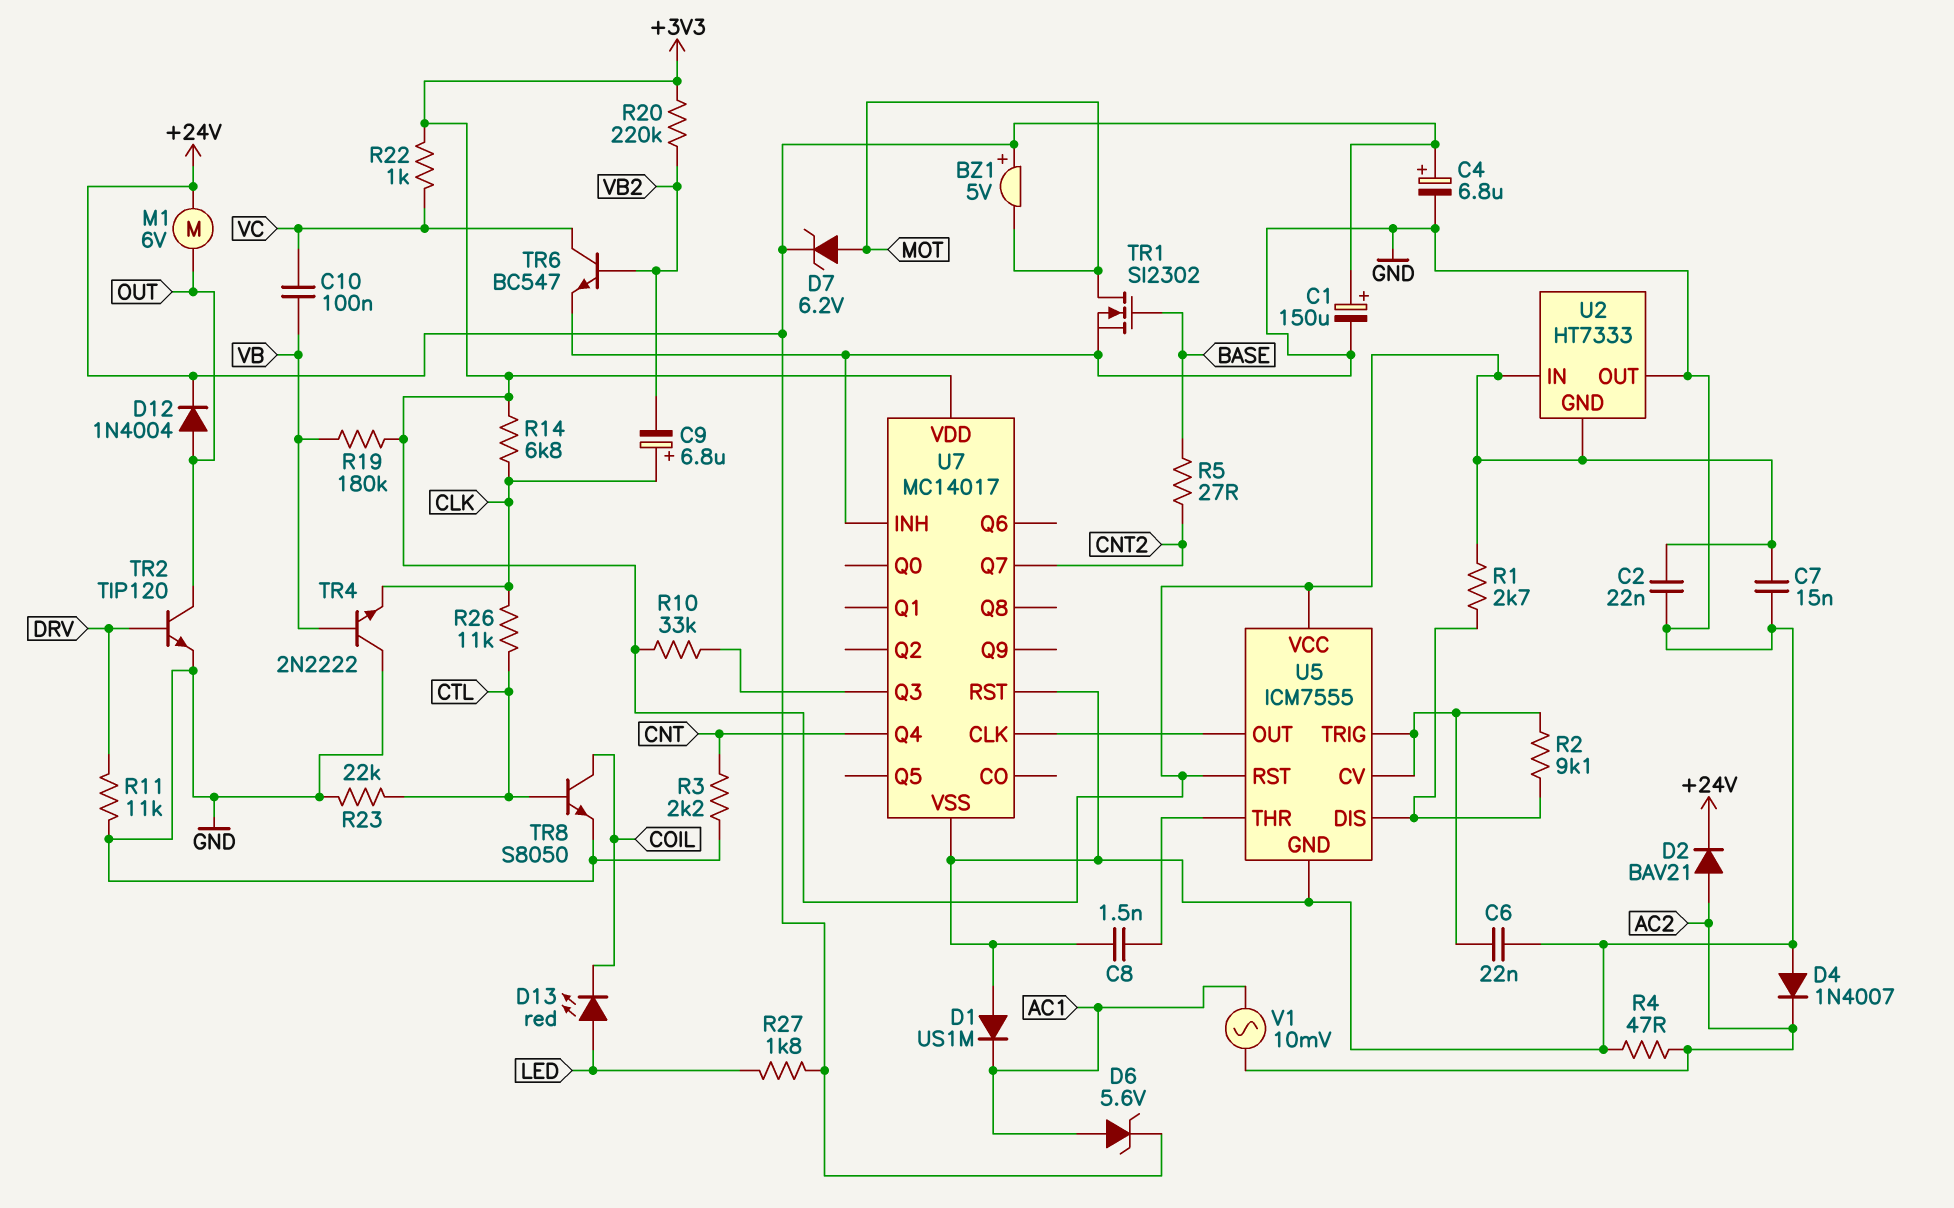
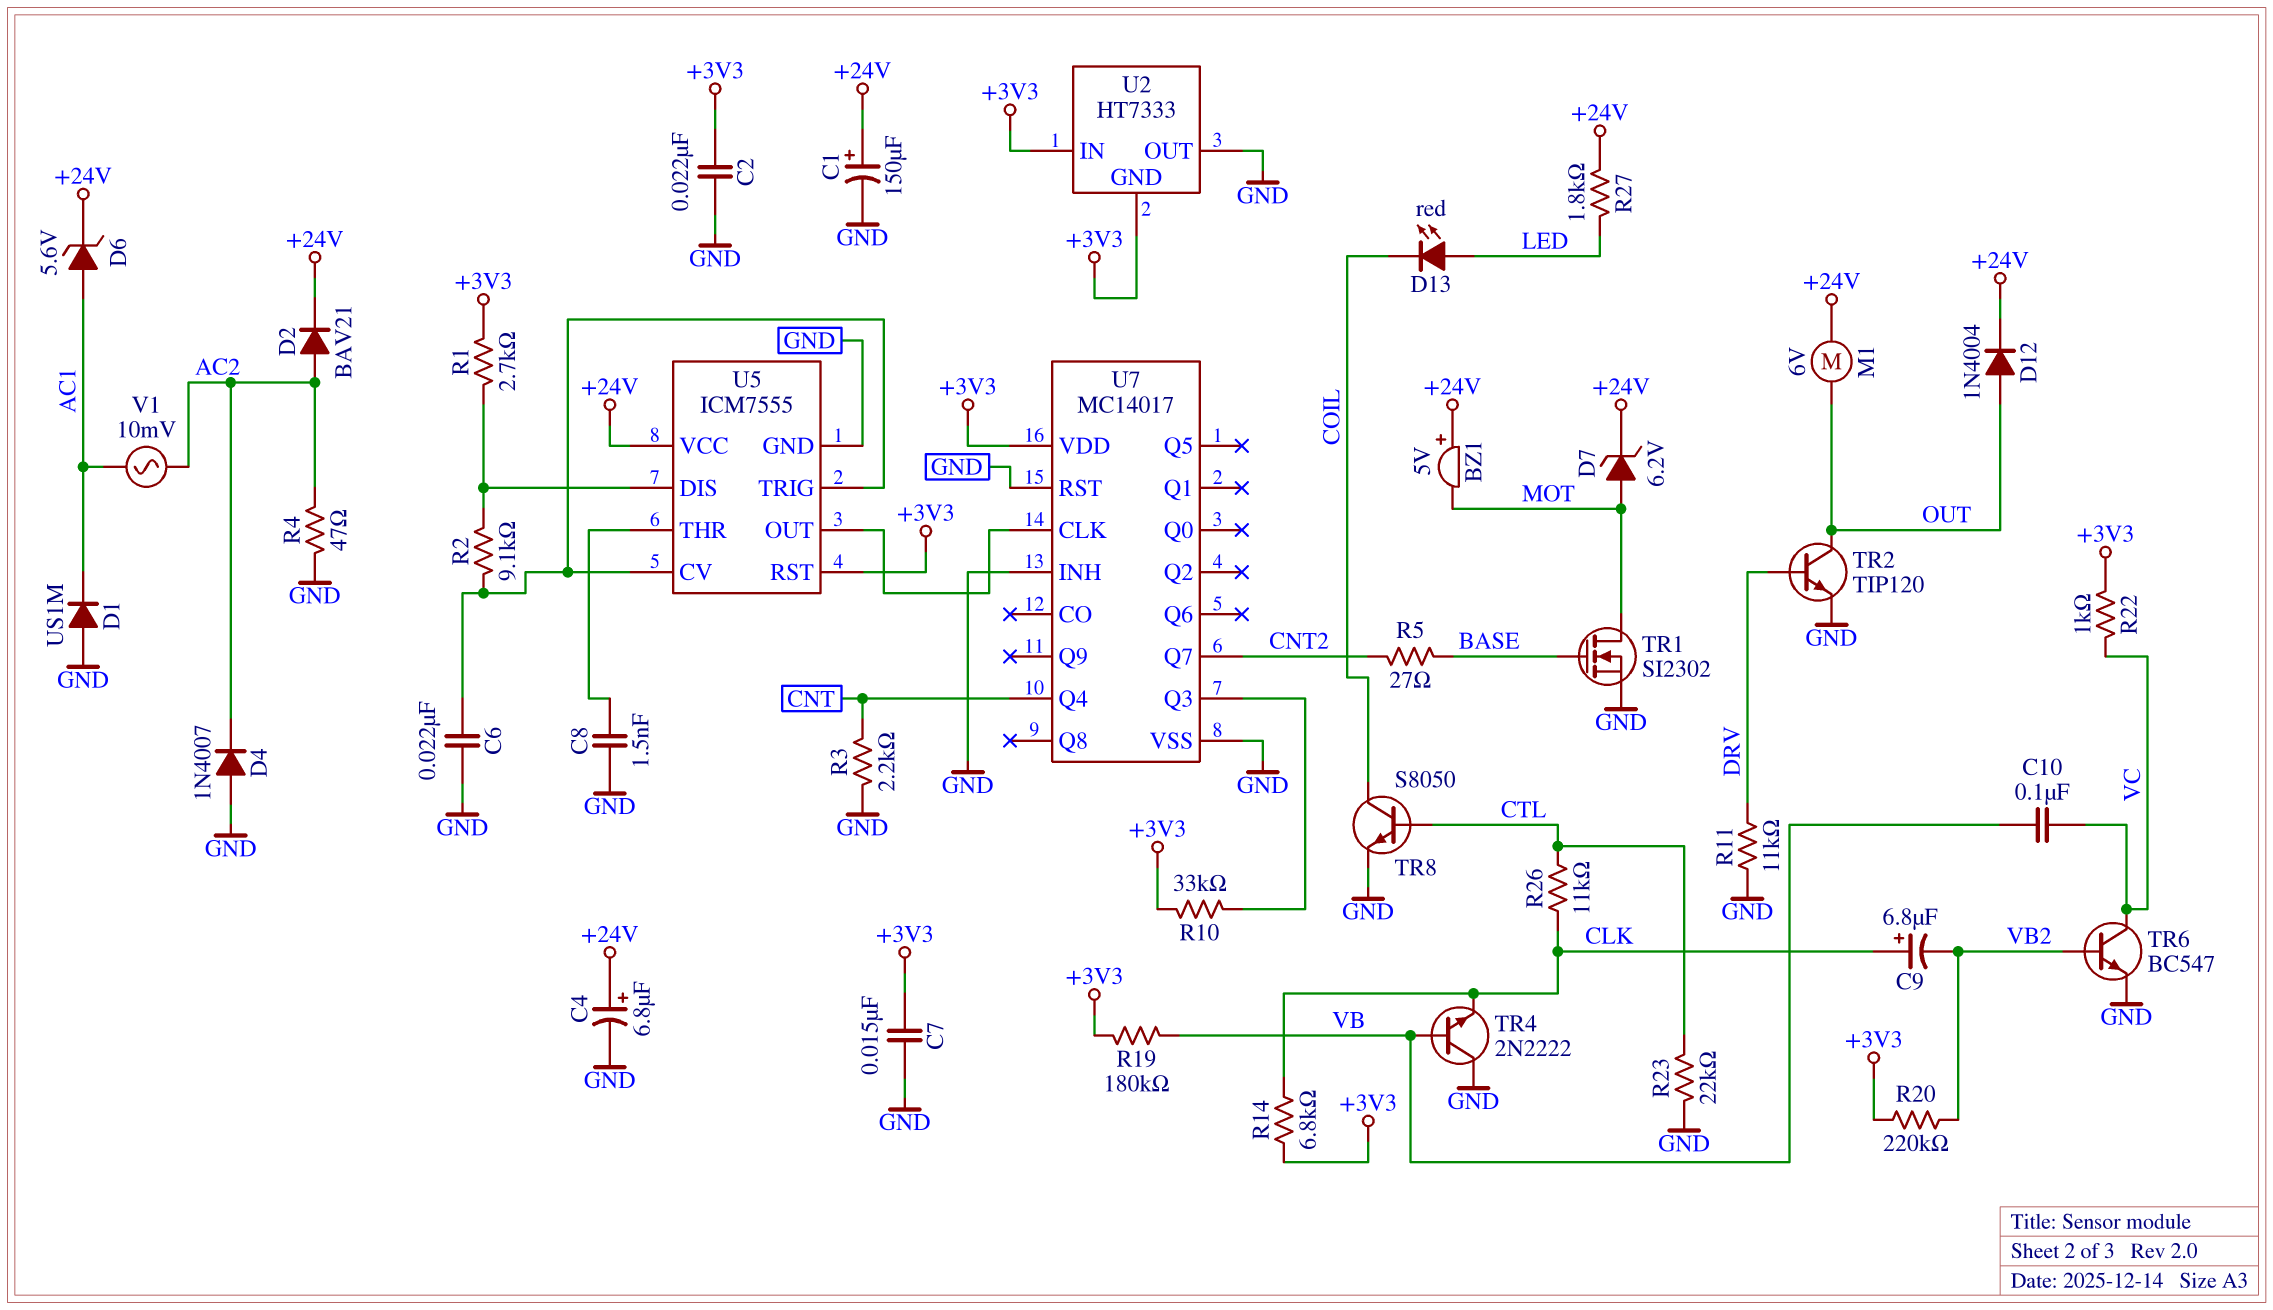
U5 pin VCC: +3V3 -> +24V

